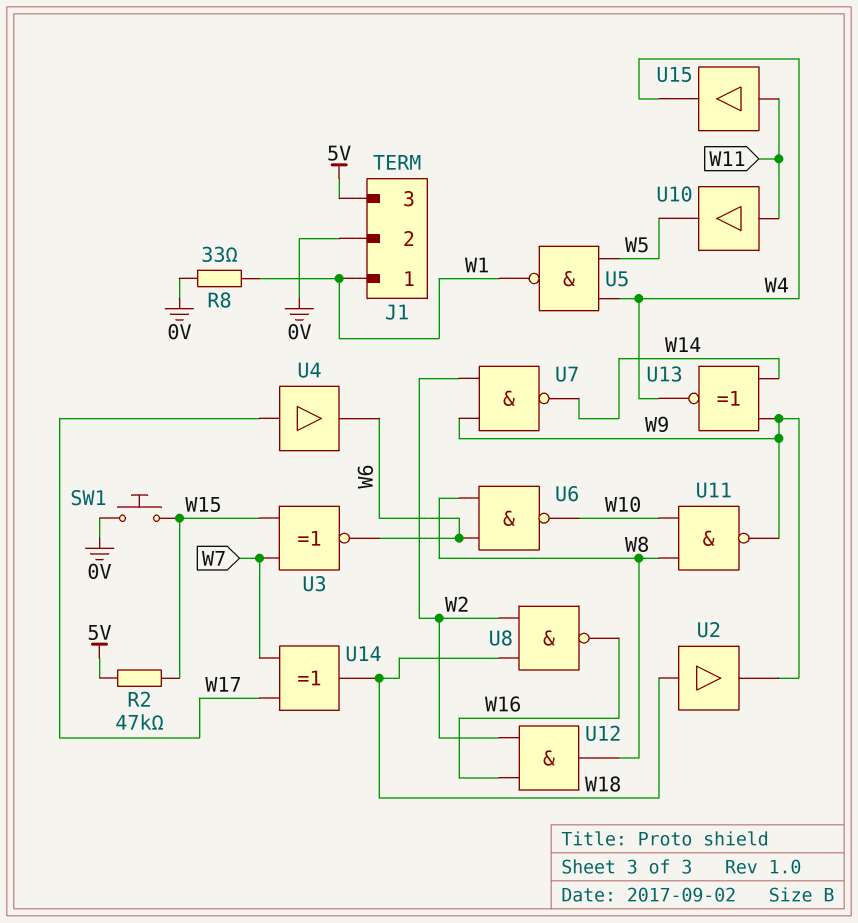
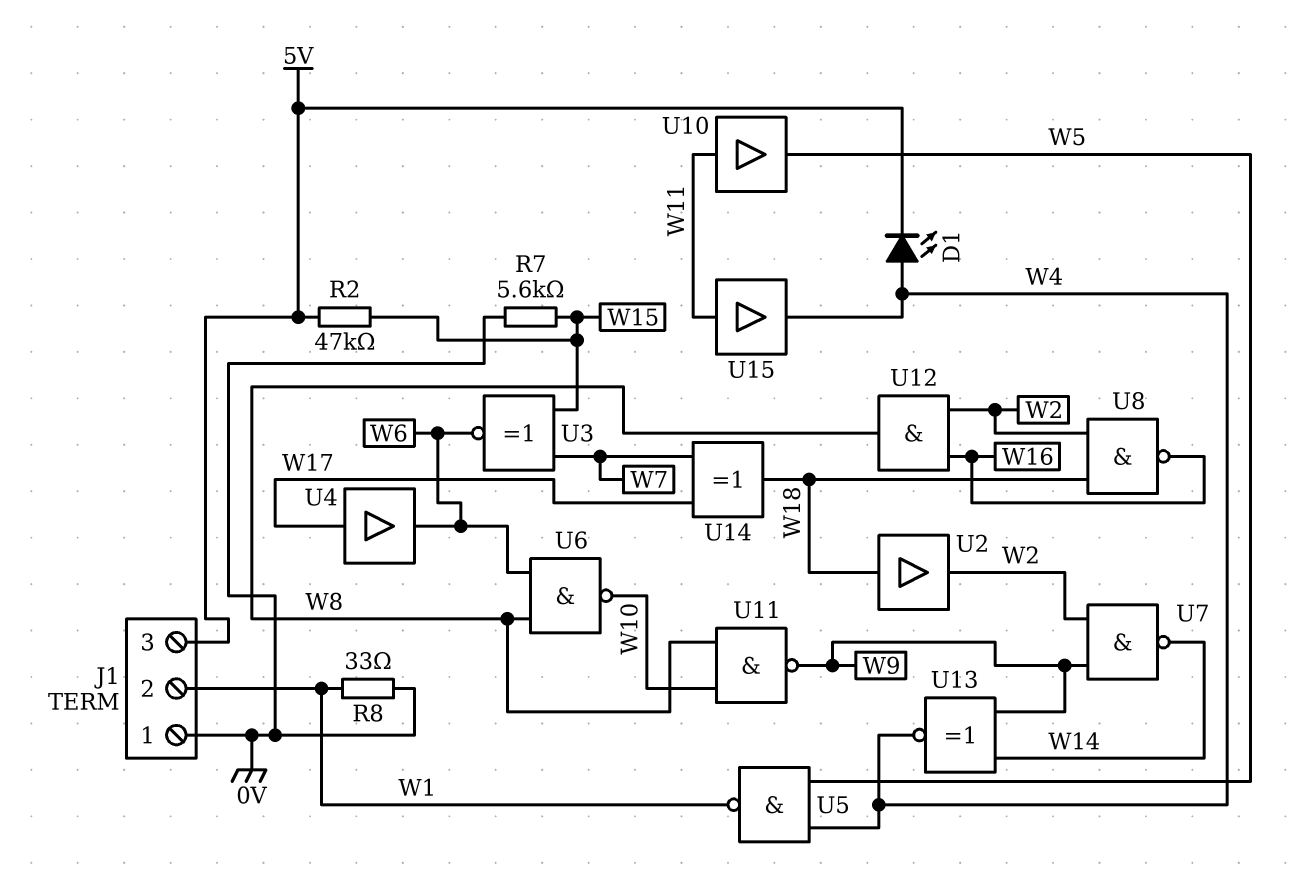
D1: none -> LED (A W4, K 5V)
J1 pin 1: W1 -> 0V
J1 pin 2: 0V -> W1
R7: none -> 5.6k (0V, W15)
SW1: button (0V, W15) -> none
U2: buffer (in W18, out W9) -> buffer (in W18, out W2)

